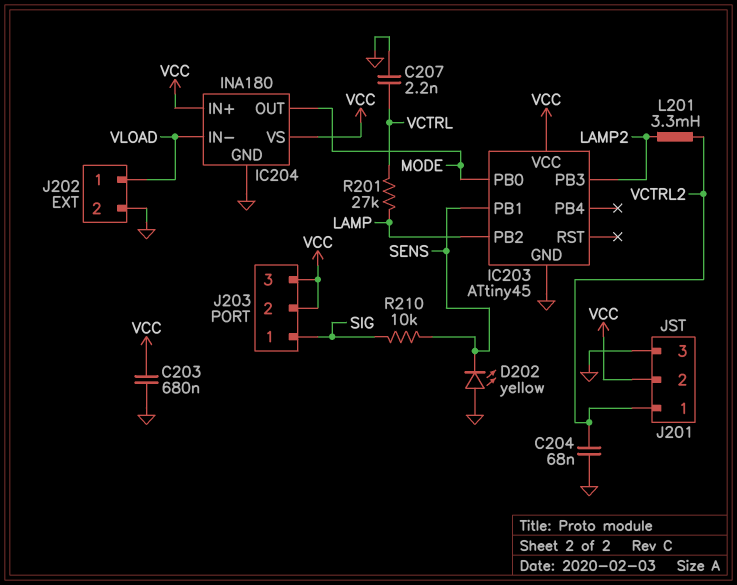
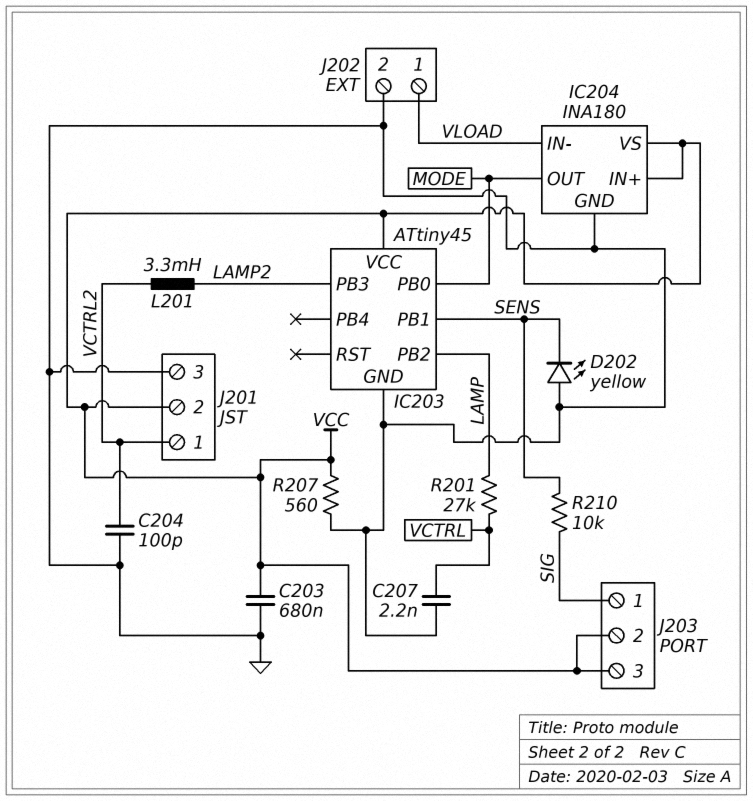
C204: 68nF (GND, VCTRL2) -> 100pF (GND, VCTRL2)
R207: none -> 560 (GND, VCC)

